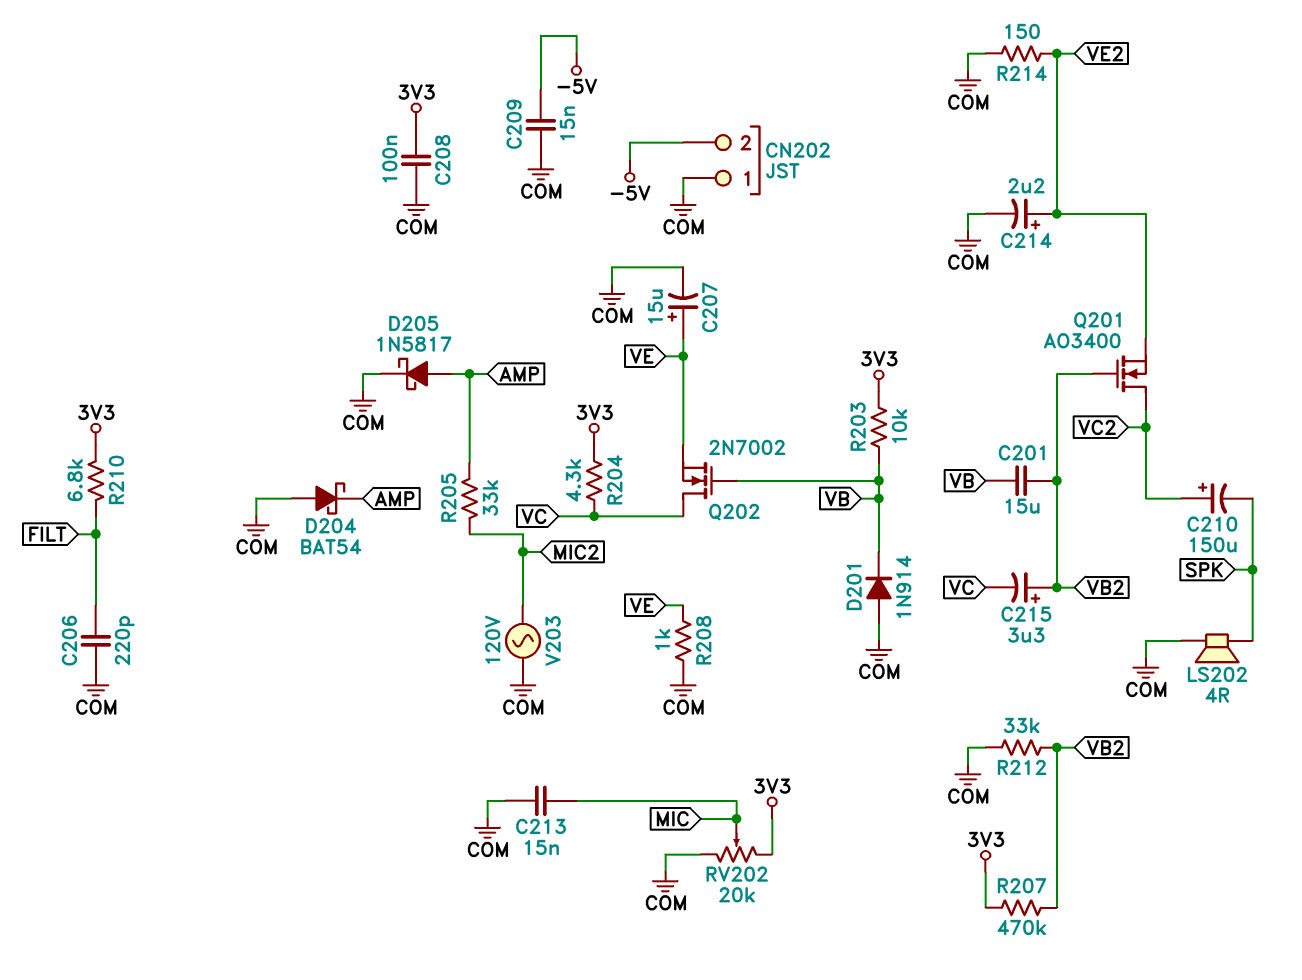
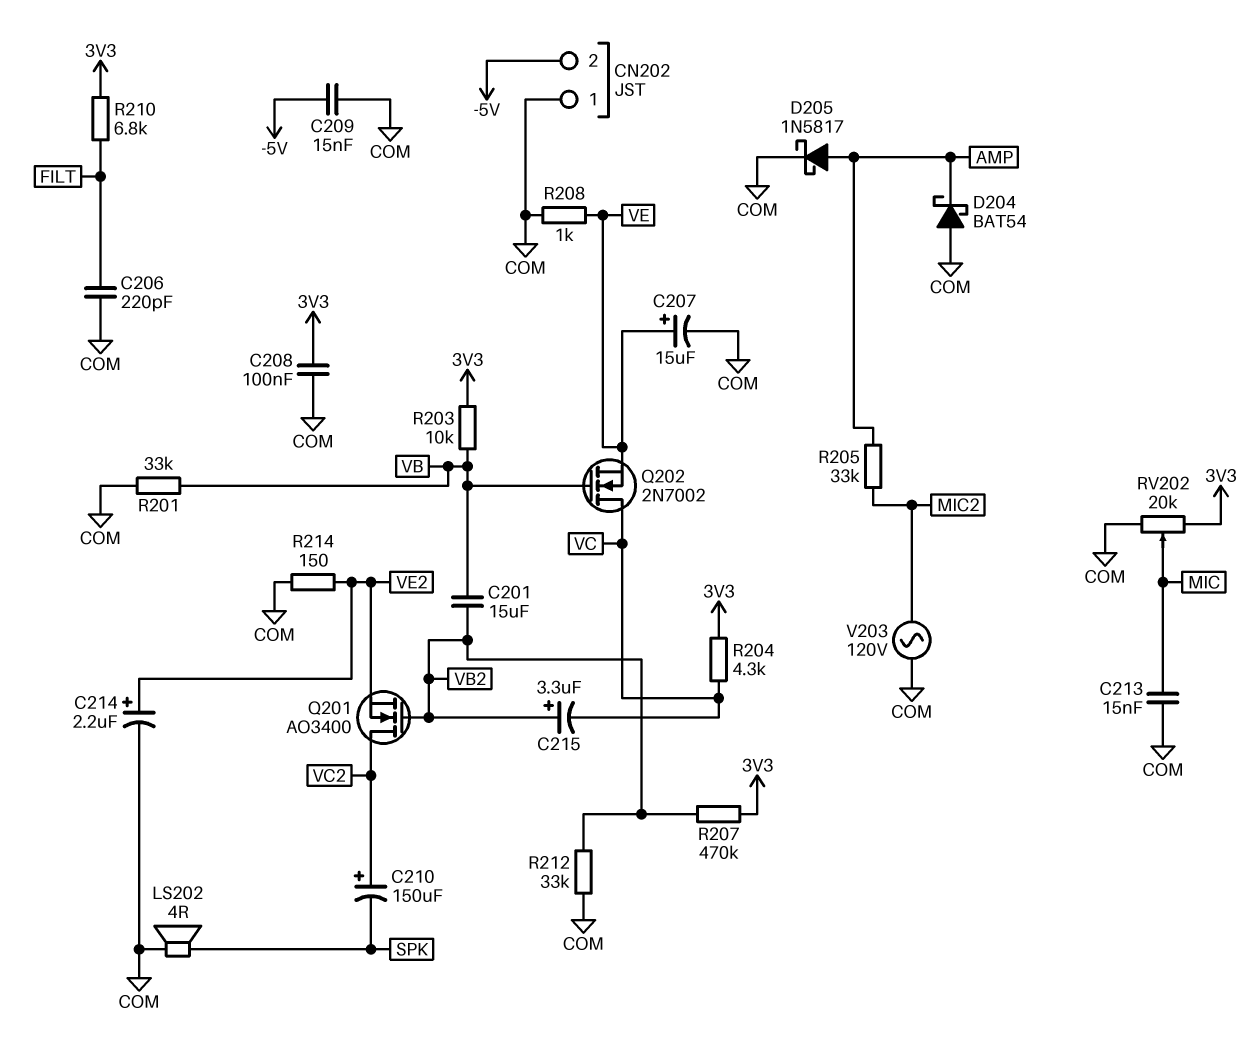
D201: diode 1N914 (A COM, K VB) -> none
R201: none -> 33k (COM, VB)

